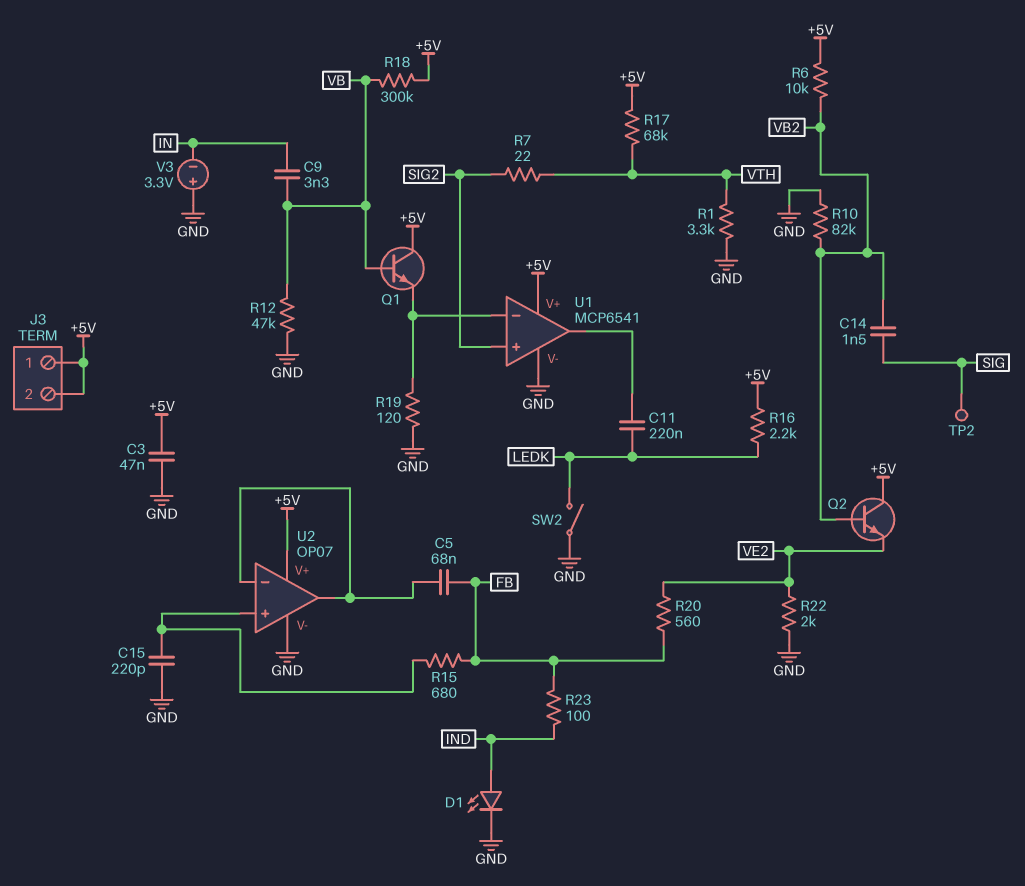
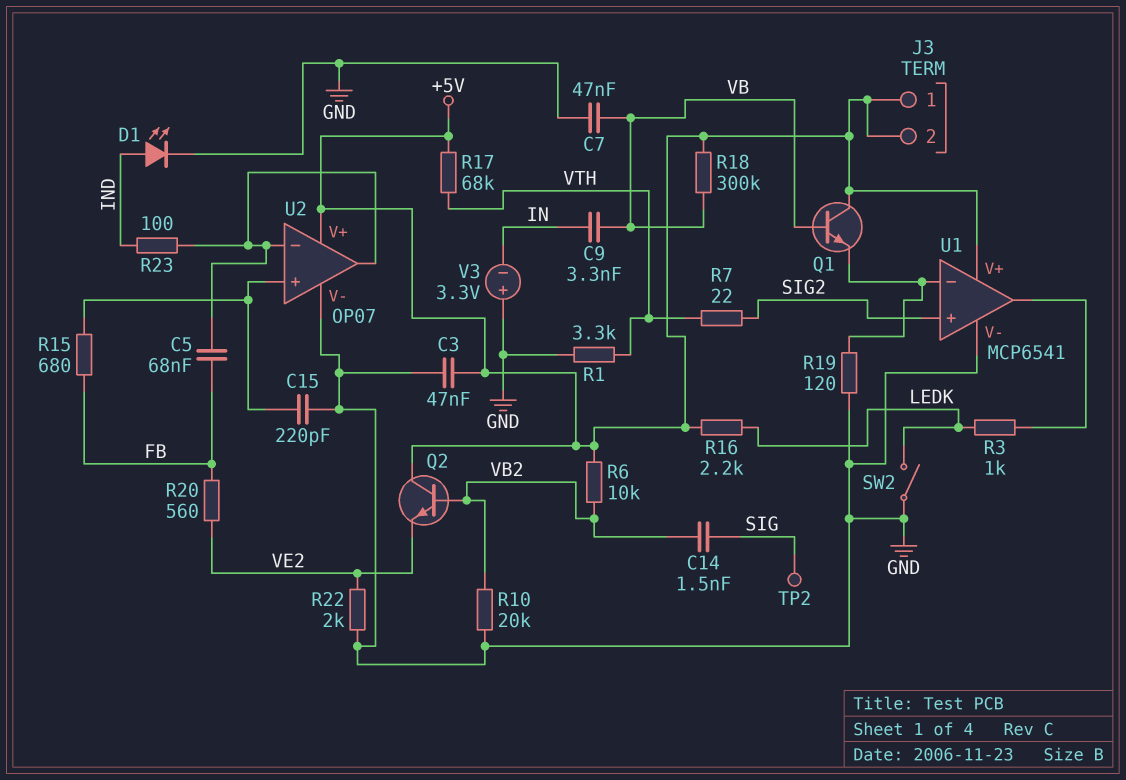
C7: none -> 47nF (GND, VB)
C11: 220nF (LEDK, U1/out) -> none
R3: none -> 1k (LEDK, U1/out)
R10: 82k (GND, VB2) -> 20k (GND, VB2)
R12: 47k (GND, VB) -> none
R23: 100 (FB, IND) -> 100 (IND, U2/in-)

